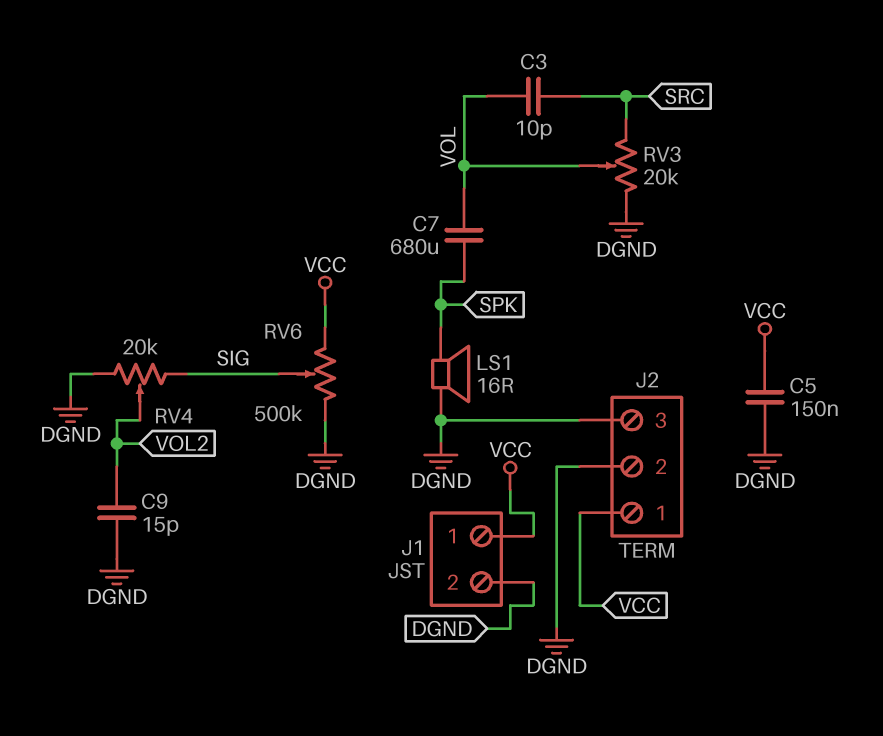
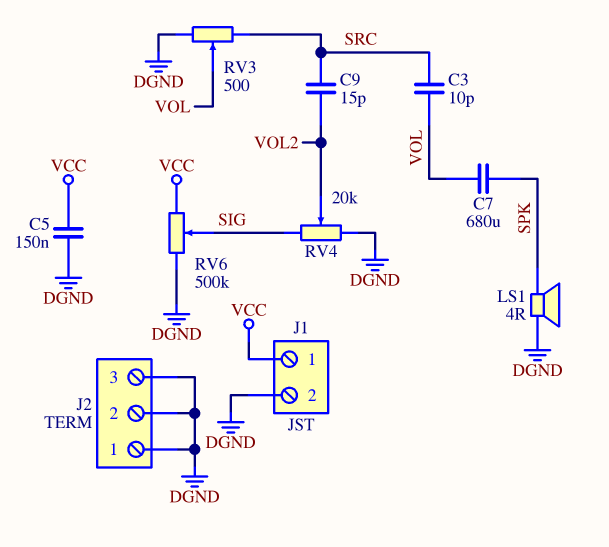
C9: 15pF (DGND, VOL2) -> 15pF (SRC, VOL2)
J2 pin 1: VCC -> DGND
LS1: speaker 16R (DGND, SPK) -> speaker 4R (DGND, SPK)
RV3: 20k (DGND, SRC, wiper VOL) -> 500 (DGND, SRC, wiper VOL)

